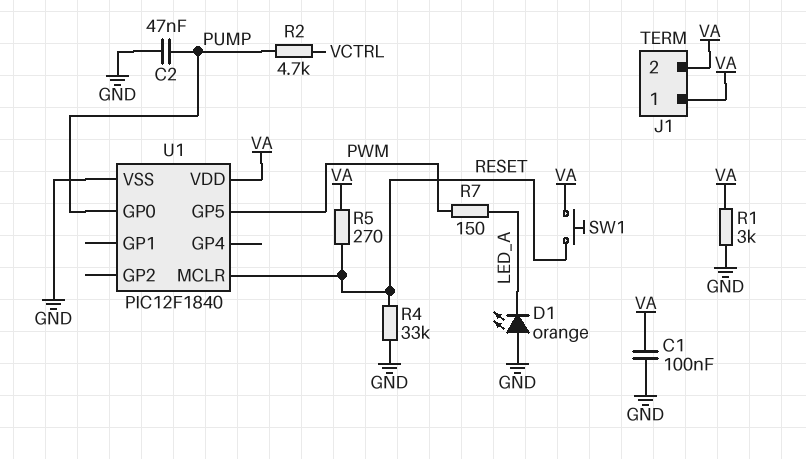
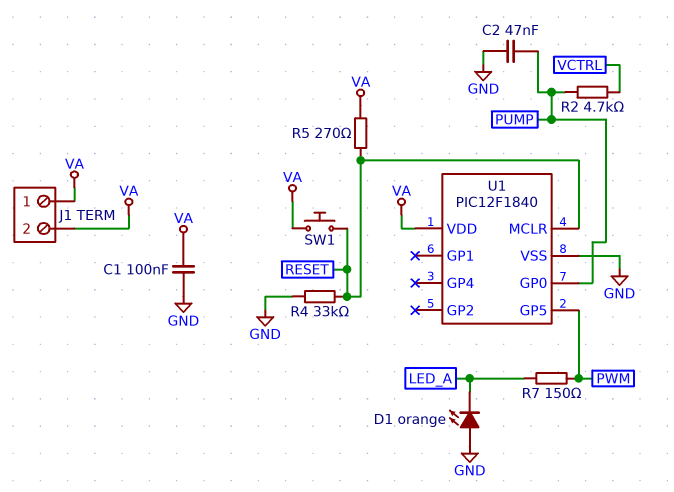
R1: 3k (GND, VA) -> none

